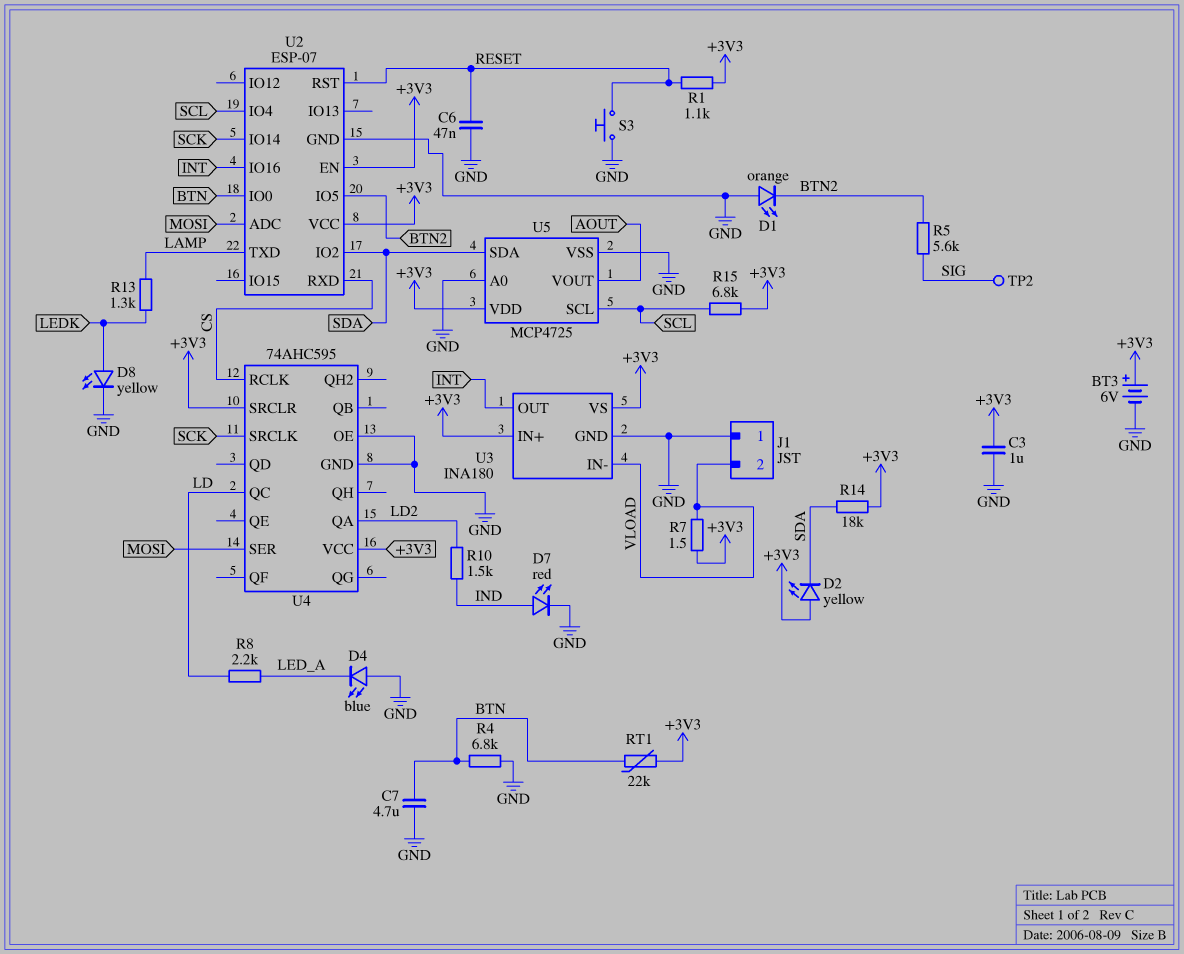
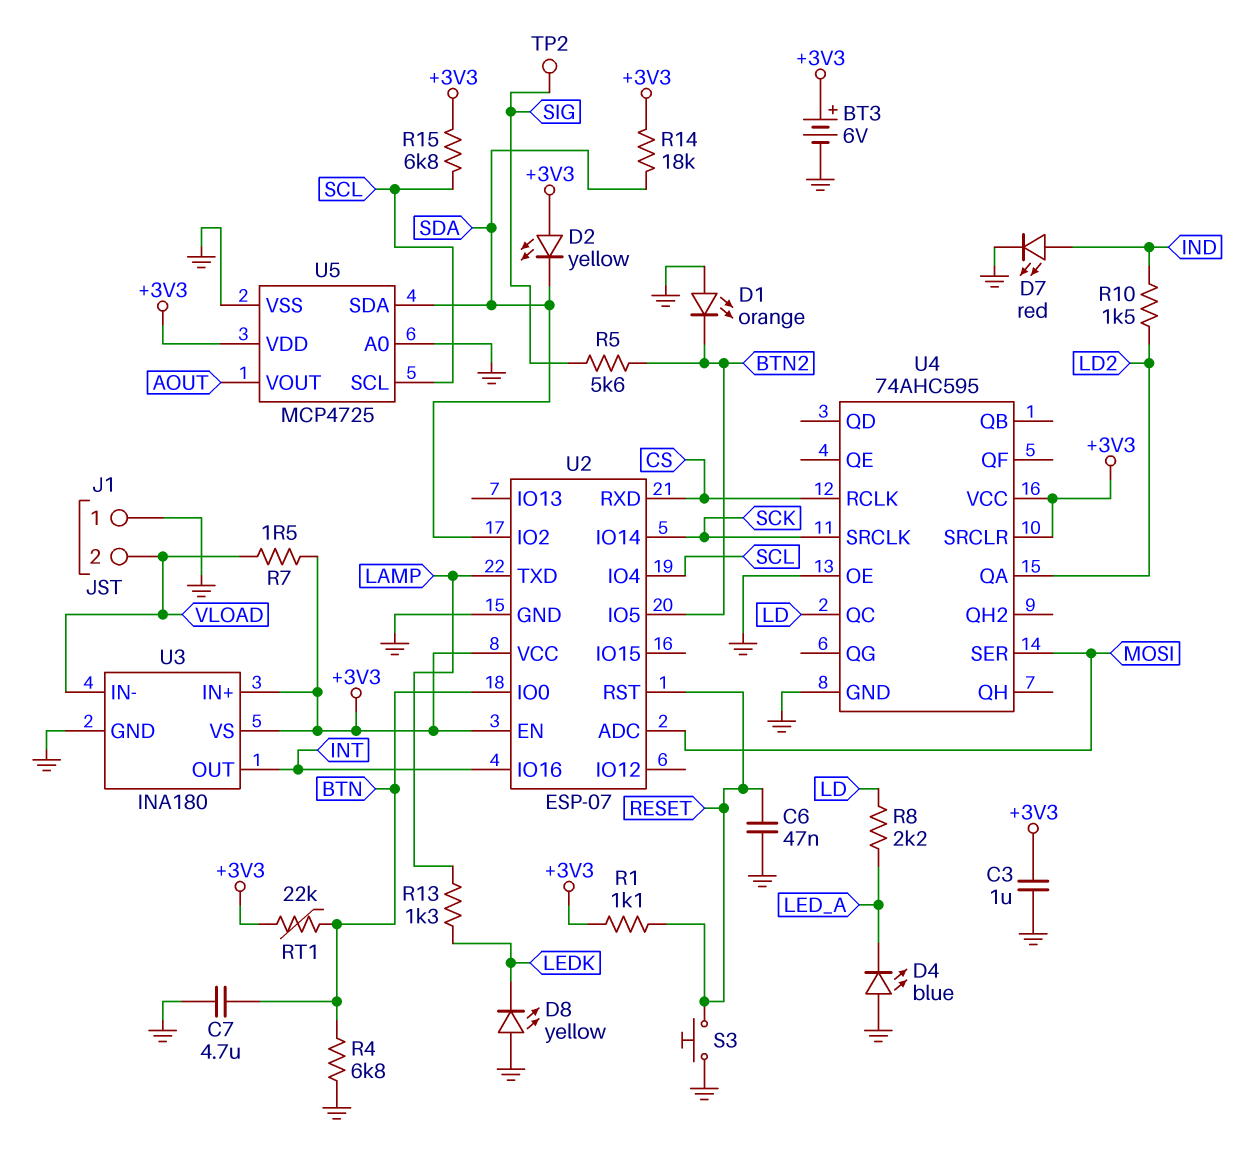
D8: LED yellow (A LEDK, K GND) -> LED yellow (A GND, K LEDK)

